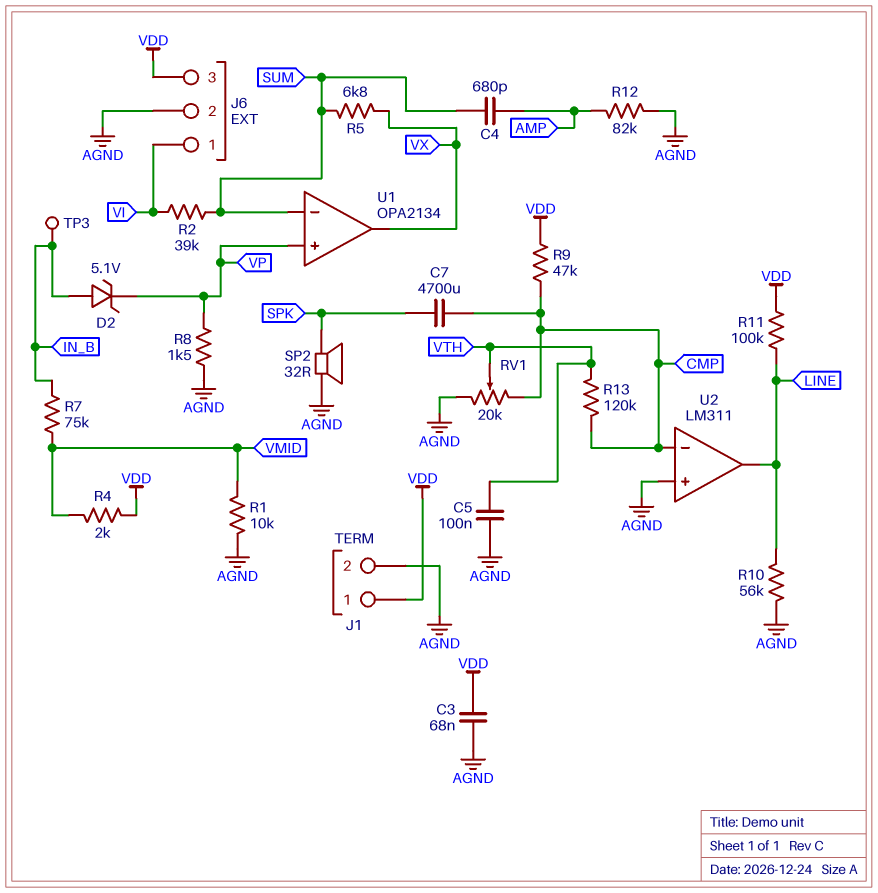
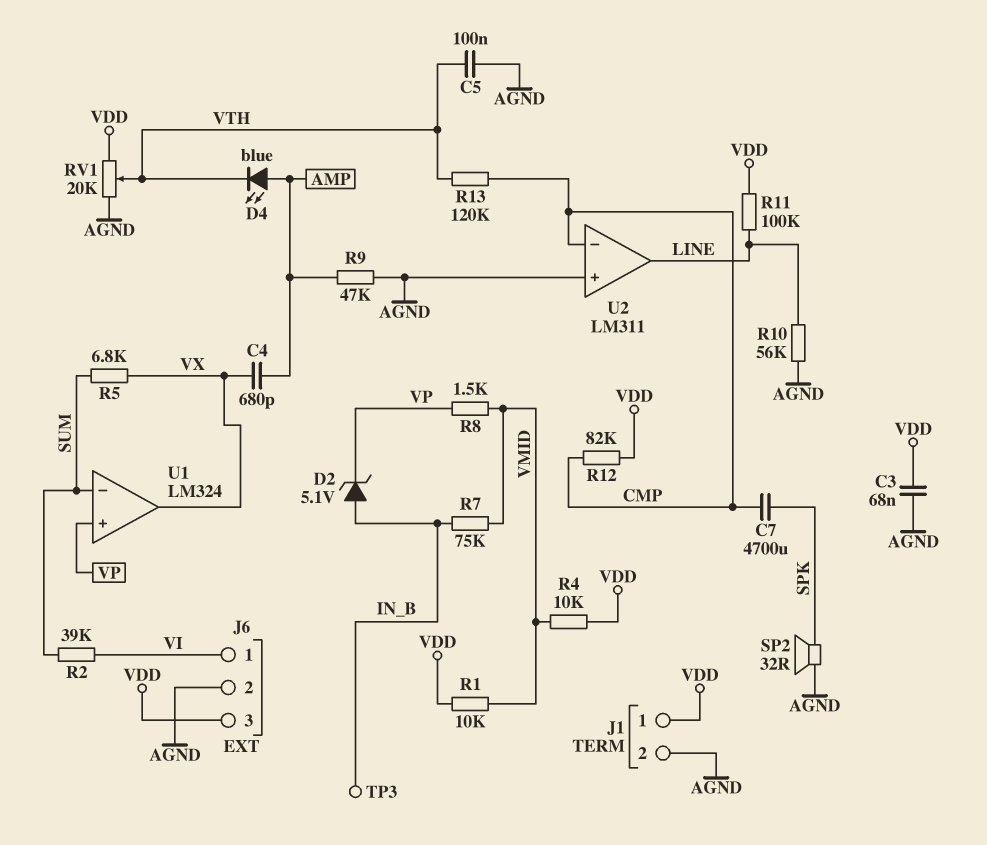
C4: 680pF (AMP, SUM) -> 680pF (AMP, VX)
D4: none -> LED blue (A AMP, K VTH)
R1: 10k (AGND, VMID) -> 10k (VDD, VMID)
R4: 2k (VDD, VMID) -> 10k (VDD, VMID)
R8: 1.5k (AGND, VP) -> 1.5k (VMID, VP)
R9: 47k (CMP, VDD) -> 47k (AGND, AMP)
R12: 82k (AGND, AMP) -> 82k (CMP, VDD)
RV1: 20k (AGND, CMP, wiper VTH) -> 20k (AGND, VDD, wiper VTH)
U1: OPA2134 -> LM324

